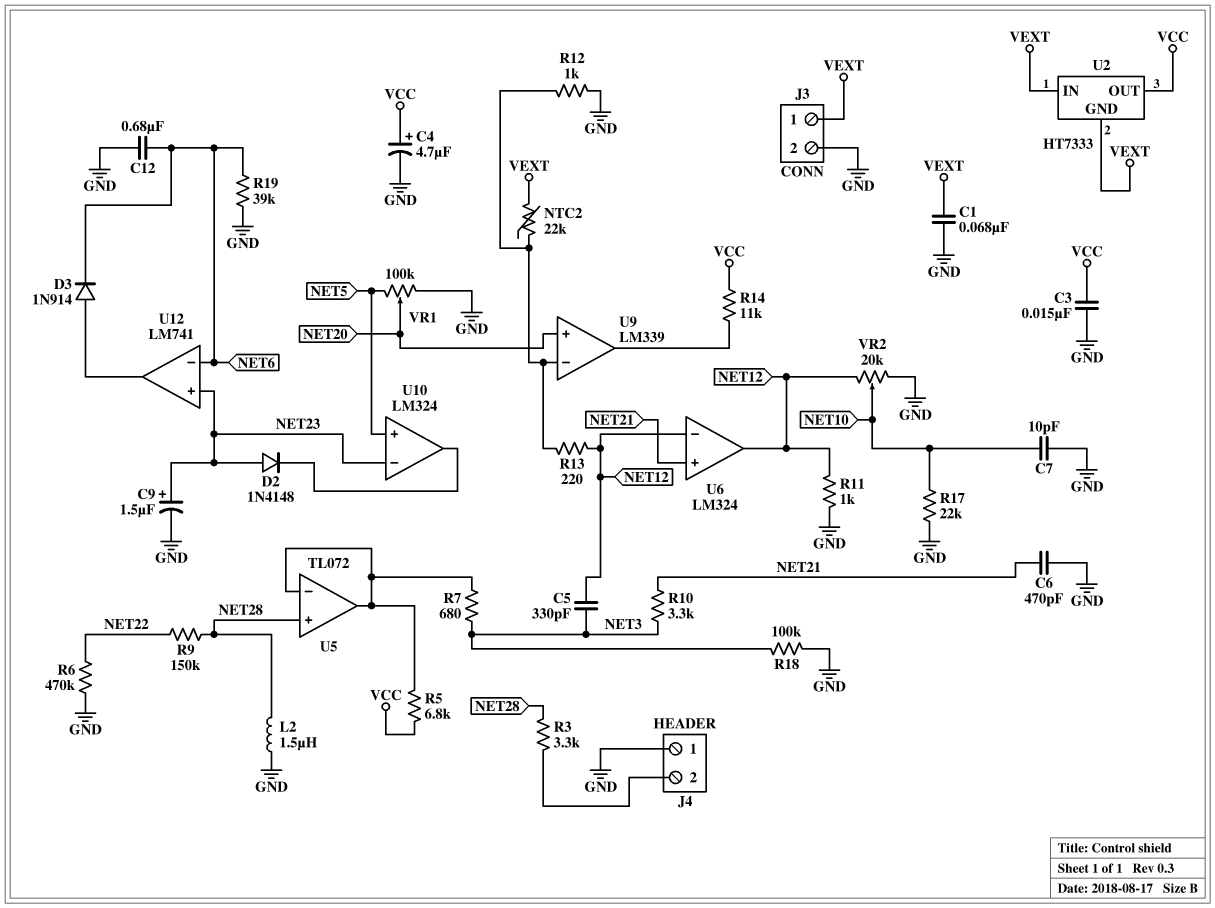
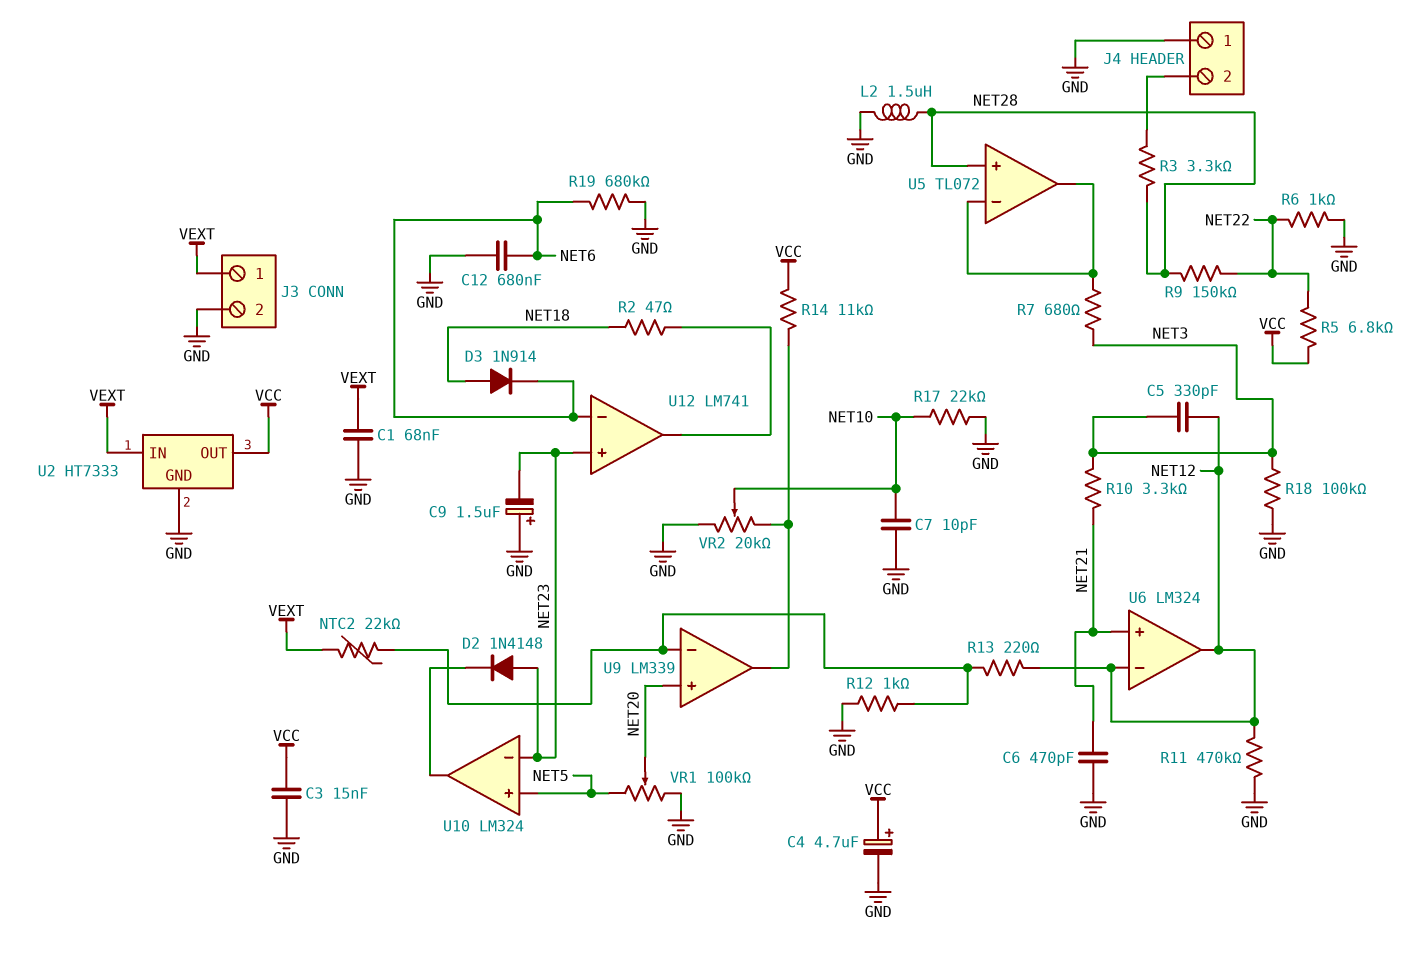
C9: 1.5uF (plus NET23, minus GND) -> 1.5uF (plus GND, minus NET23)
D3: diode 1N914 (A U12/out, K NET6) -> diode 1N914 (A NET18, K NET6)
R2: none -> 47 (NET18, U12/out)
R5: 6.8k (U5/in-, VCC) -> 6.8k (NET22, VCC)
R6: 470k (GND, NET22) -> 1k (GND, NET22)
R11: 1k (GND, NET12) -> 470k (GND, NET12)
R19: 39k (GND, NET6) -> 680k (GND, NET6)
U2 pin GND: VEXT -> GND
VR2: 20k (GND, NET12, wiper NET10) -> 20k (GND, U9/out, wiper NET10)

